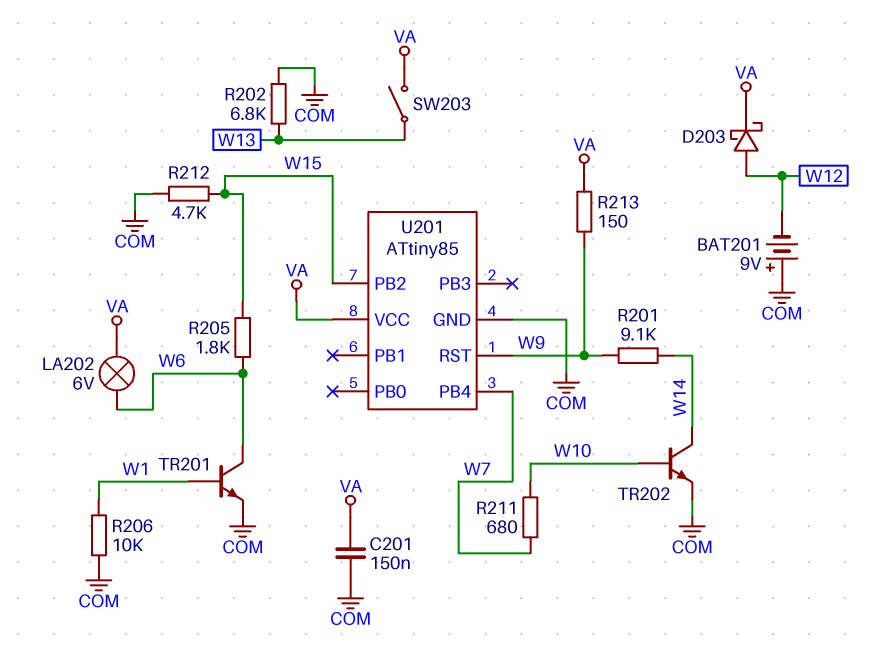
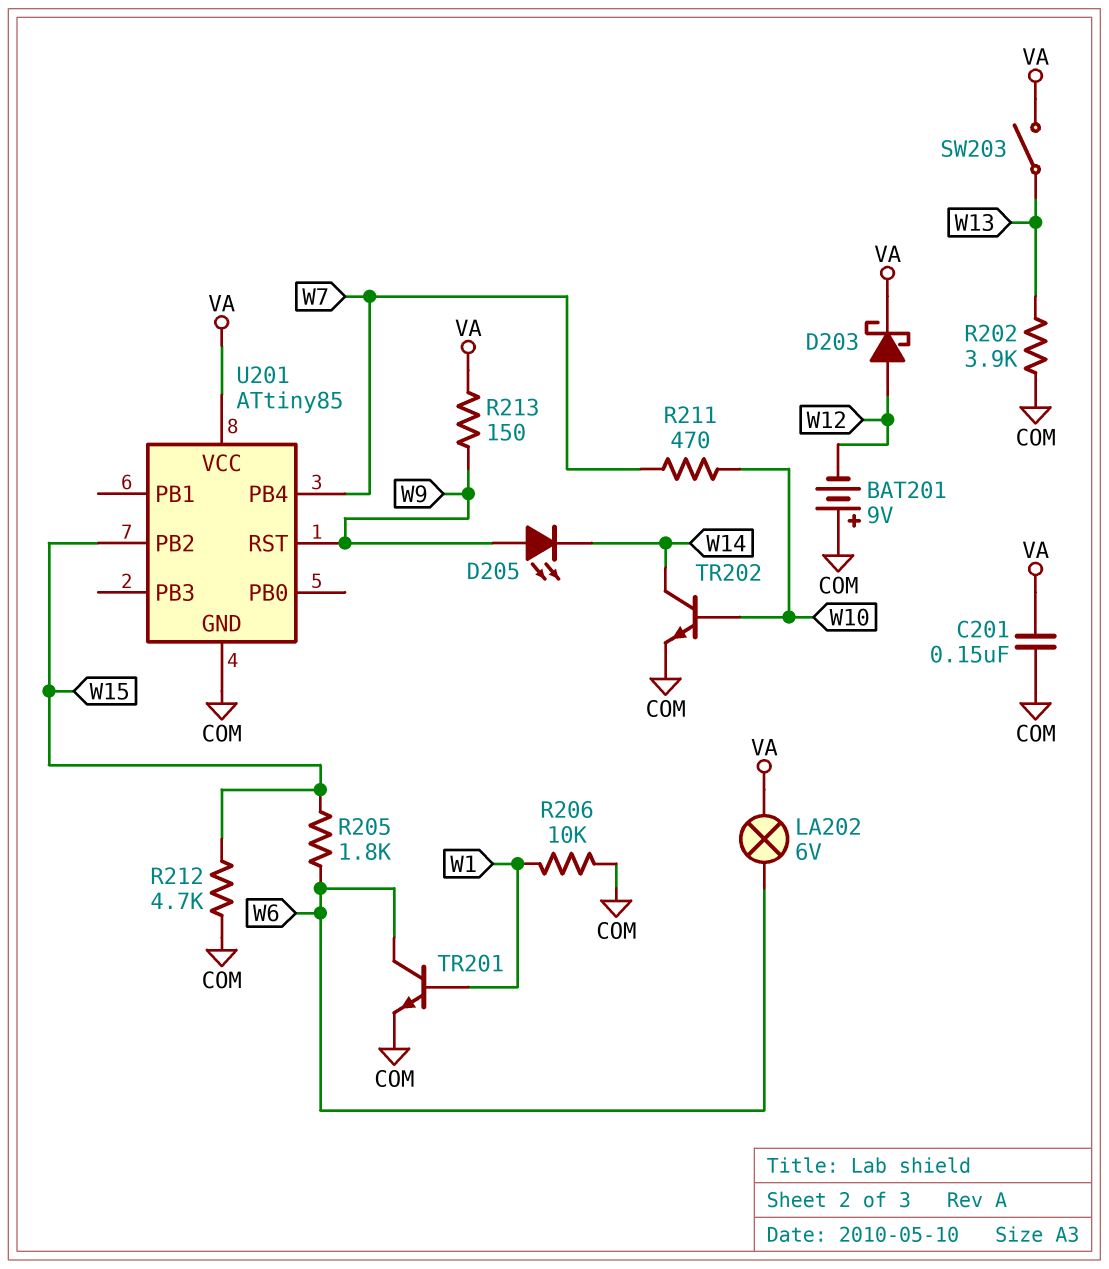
D205: none -> LED (A W9, K W14)
R201: 9.1k (W9, W14) -> none
R202: 6.8k (COM, W13) -> 3.9k (COM, W13)
R211: 680 (W7, W10) -> 470 (W7, W10)

